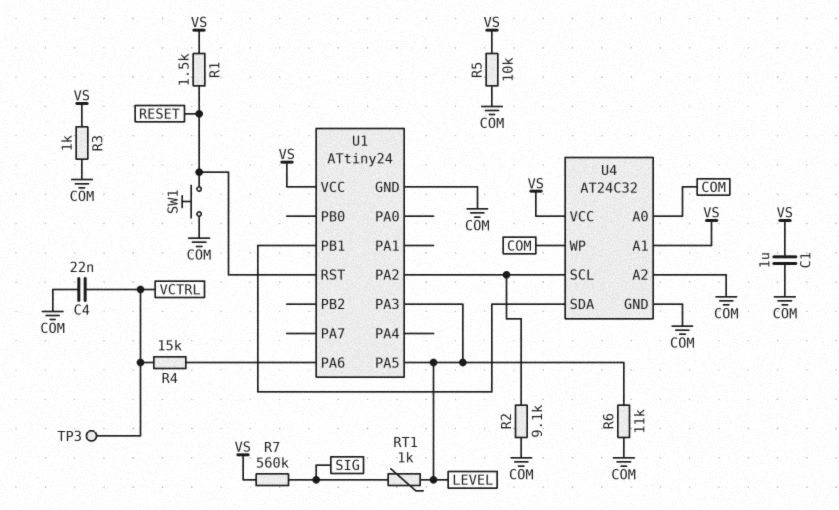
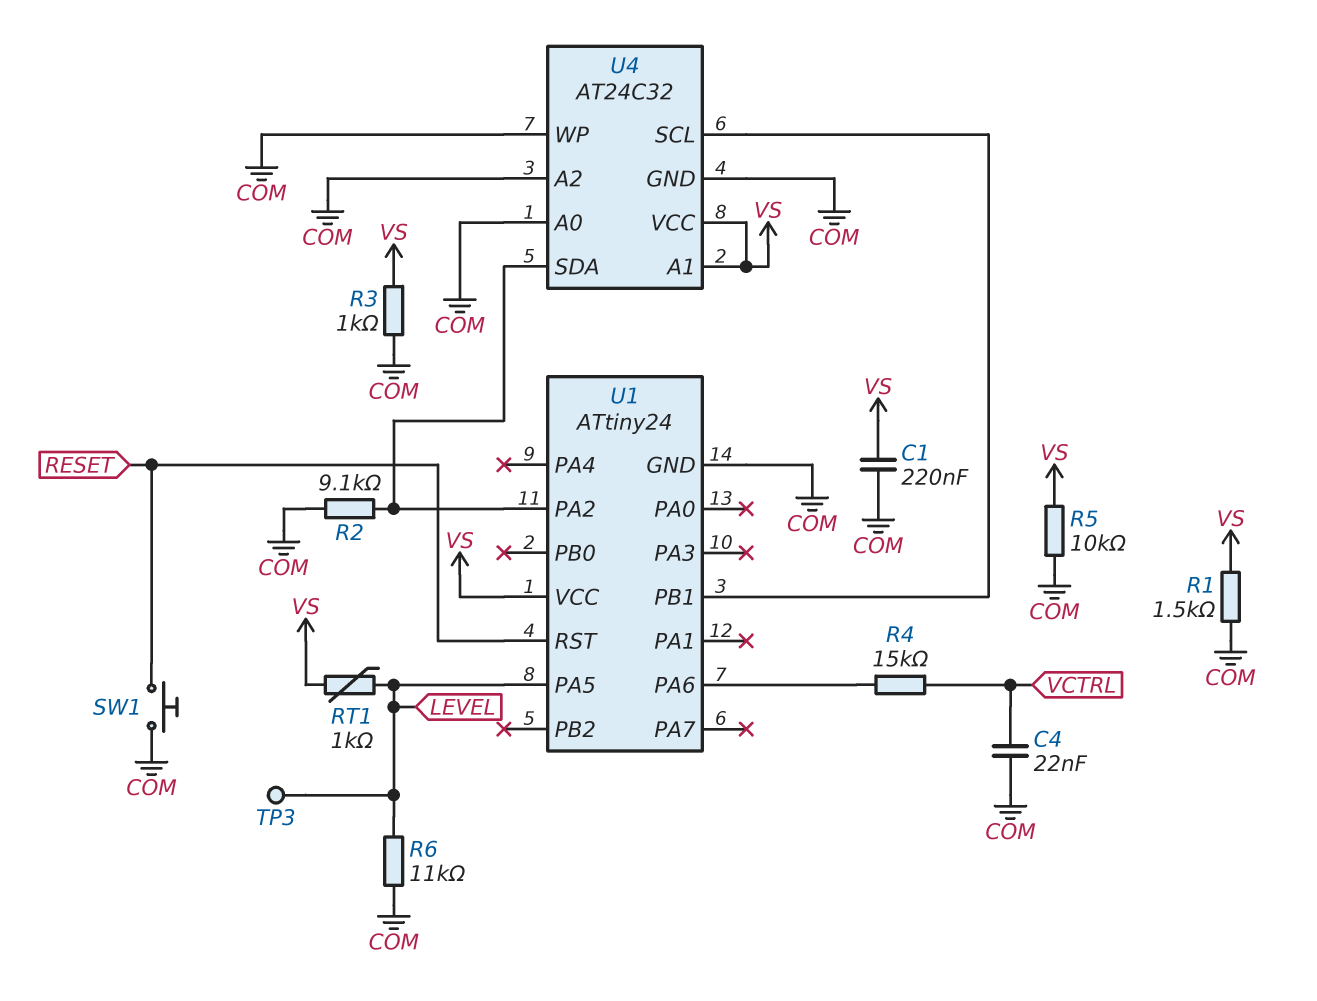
C1: 1uF (COM, VS) -> 220nF (COM, VS)
R1: 1.5k (RESET, VS) -> 1.5k (COM, VS)
R7: 560k (SIG, VS) -> none
RT1: 1k (LEVEL, SIG) -> 1k (LEVEL, VS)
TP3: test point (VCTRL) -> test point (LEVEL)
U1 pin PA3: LEVEL -> none
U4 pin SCL: U1/PA2 -> U1/PB1
U4 pin SDA: U1/PB1 -> U1/PA2

